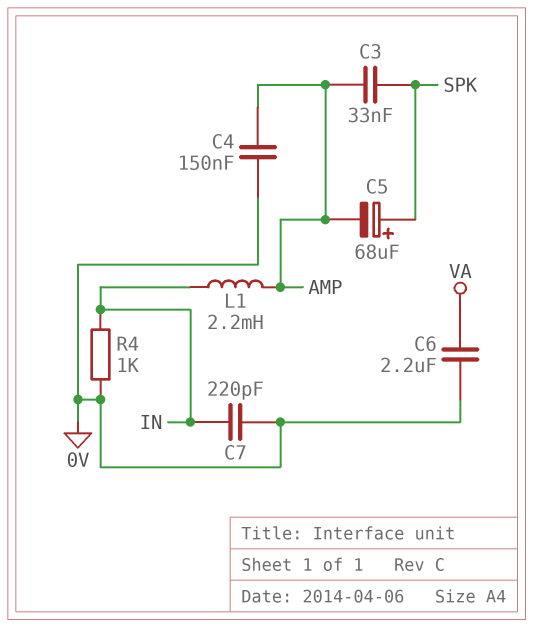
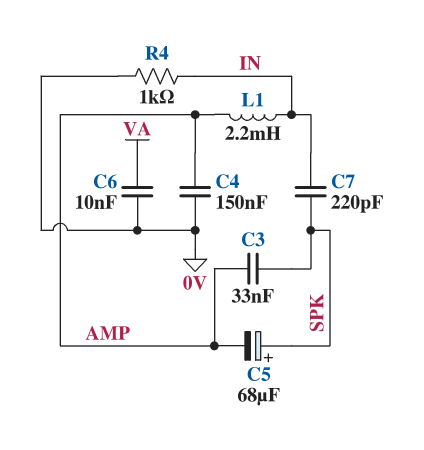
C6: 2.2uF (0V, VA) -> 10nF (0V, VA)
C7: 220pF (0V, IN) -> 220pF (IN, SPK)

